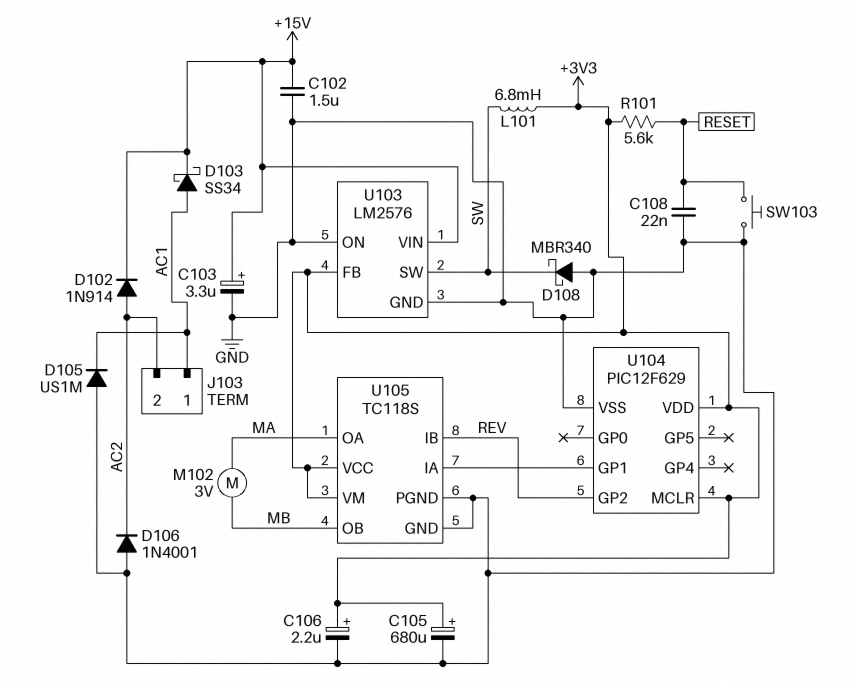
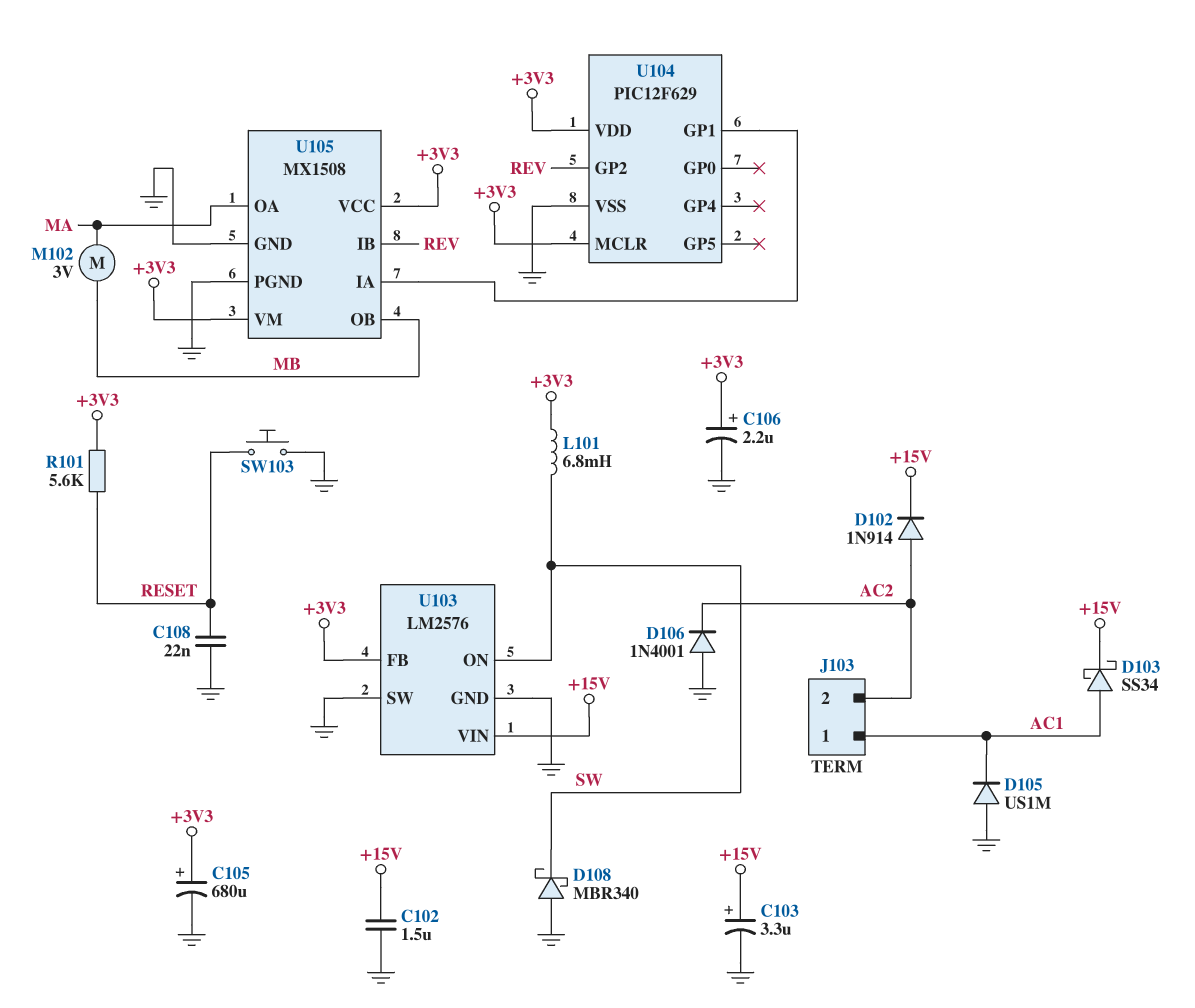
U103 pin ON: GND -> SW
U103 pin SW: SW -> GND
U105: TC118S -> MX1508

